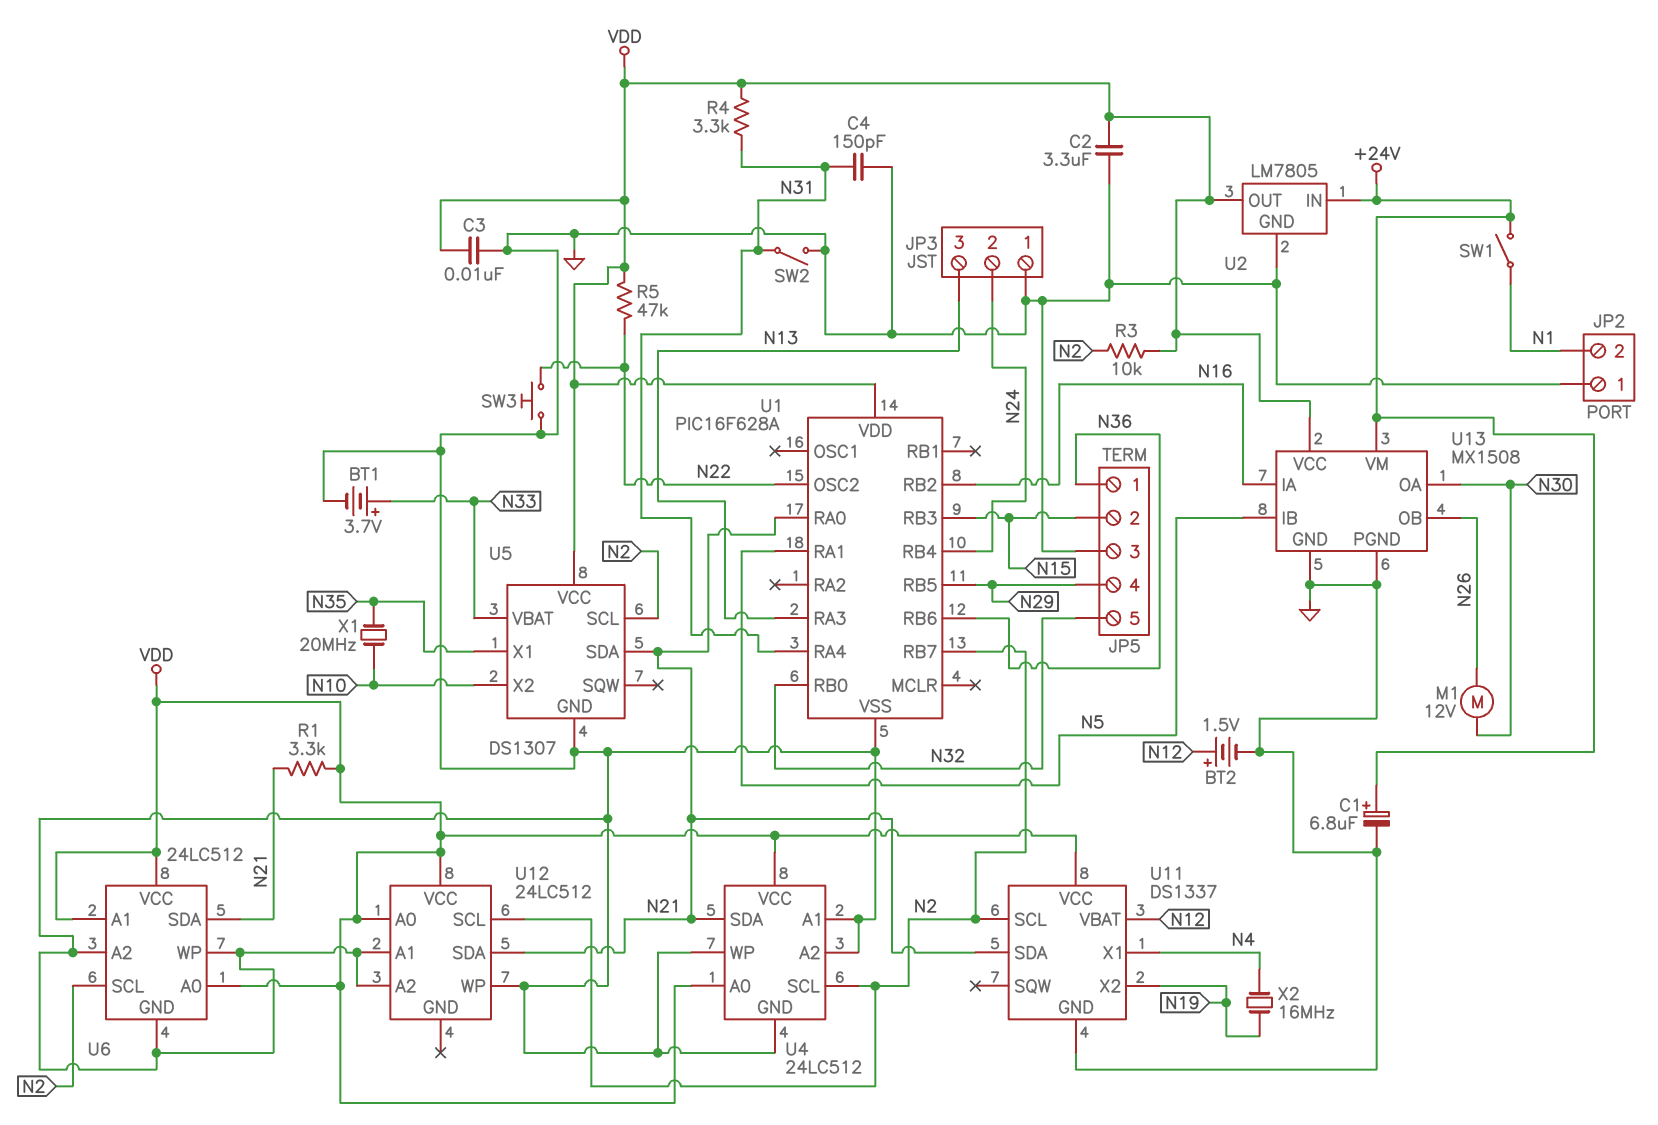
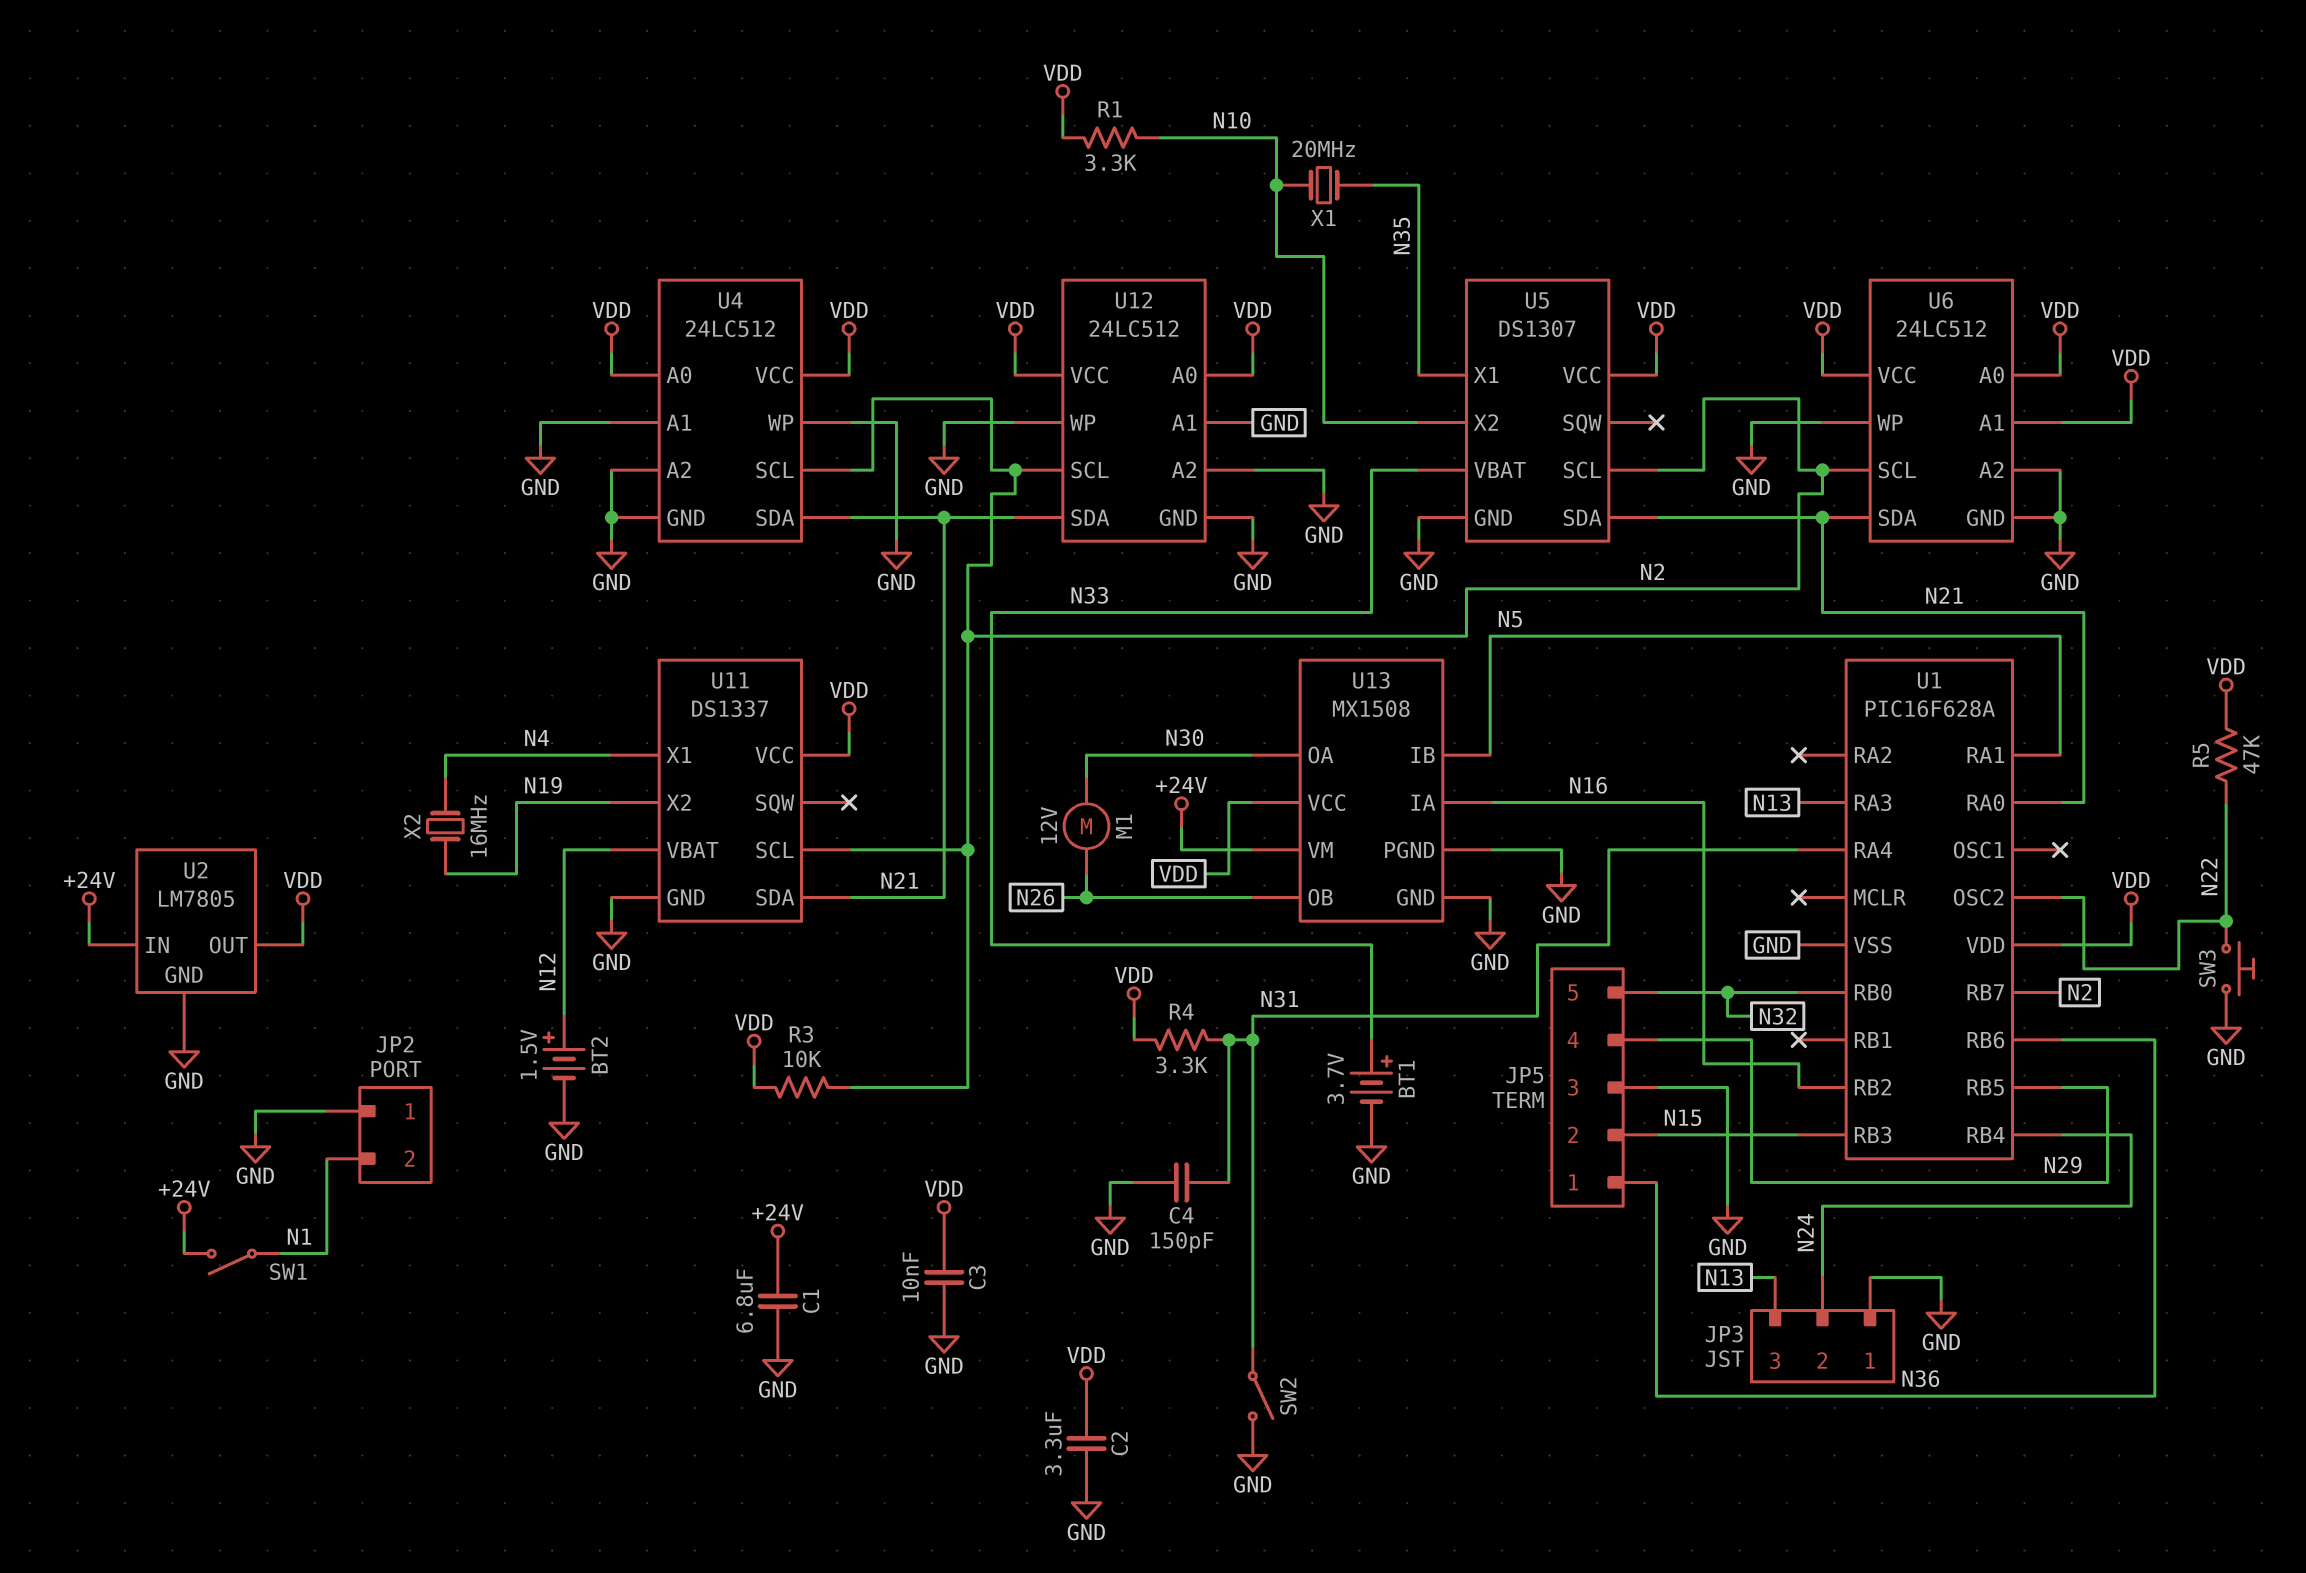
C1: 6.8uF (plus +24V, minus GND) -> 6.8uF (+24V, GND)
R1: 3.3k (N21, VDD) -> 3.3k (N10, VDD)
U12 pin GND: none -> GND

